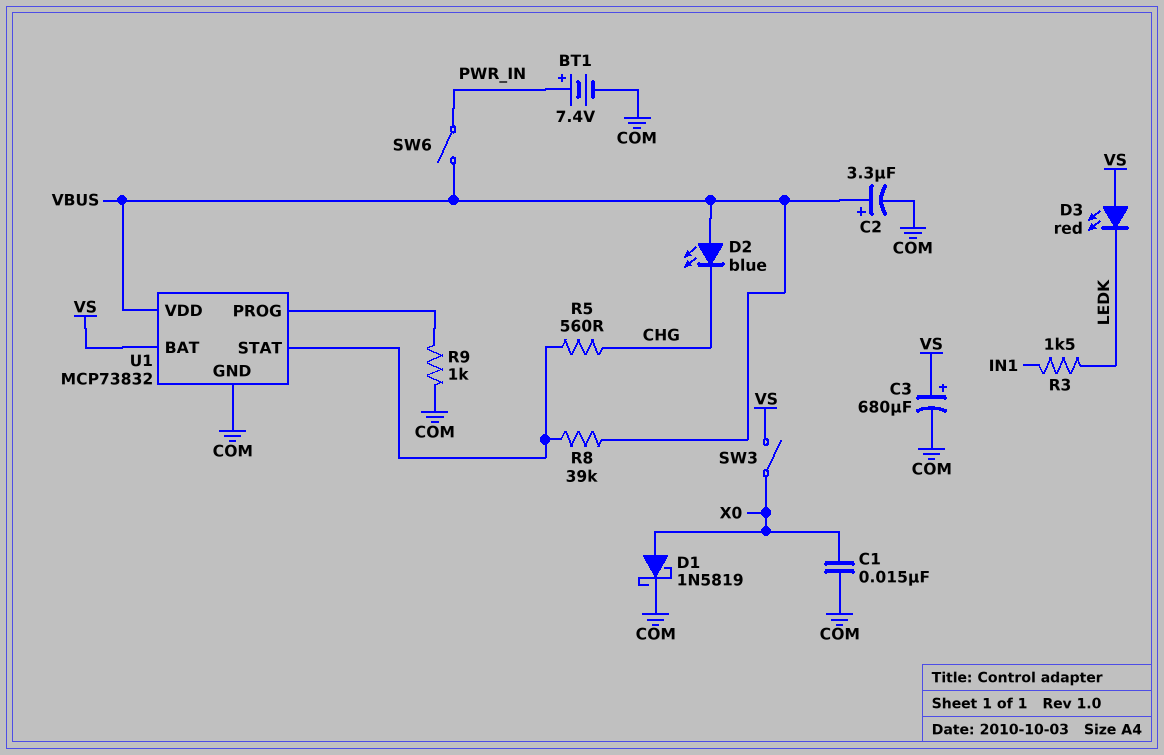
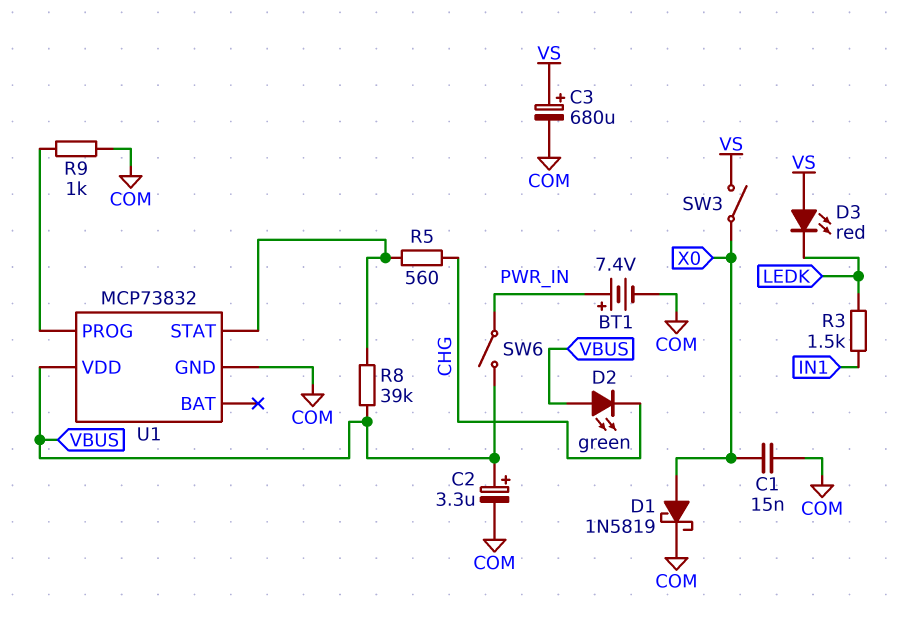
D2: LED blue (A VBUS, K CHG) -> LED green (A VBUS, K CHG)
U1 pin BAT: VS -> none

